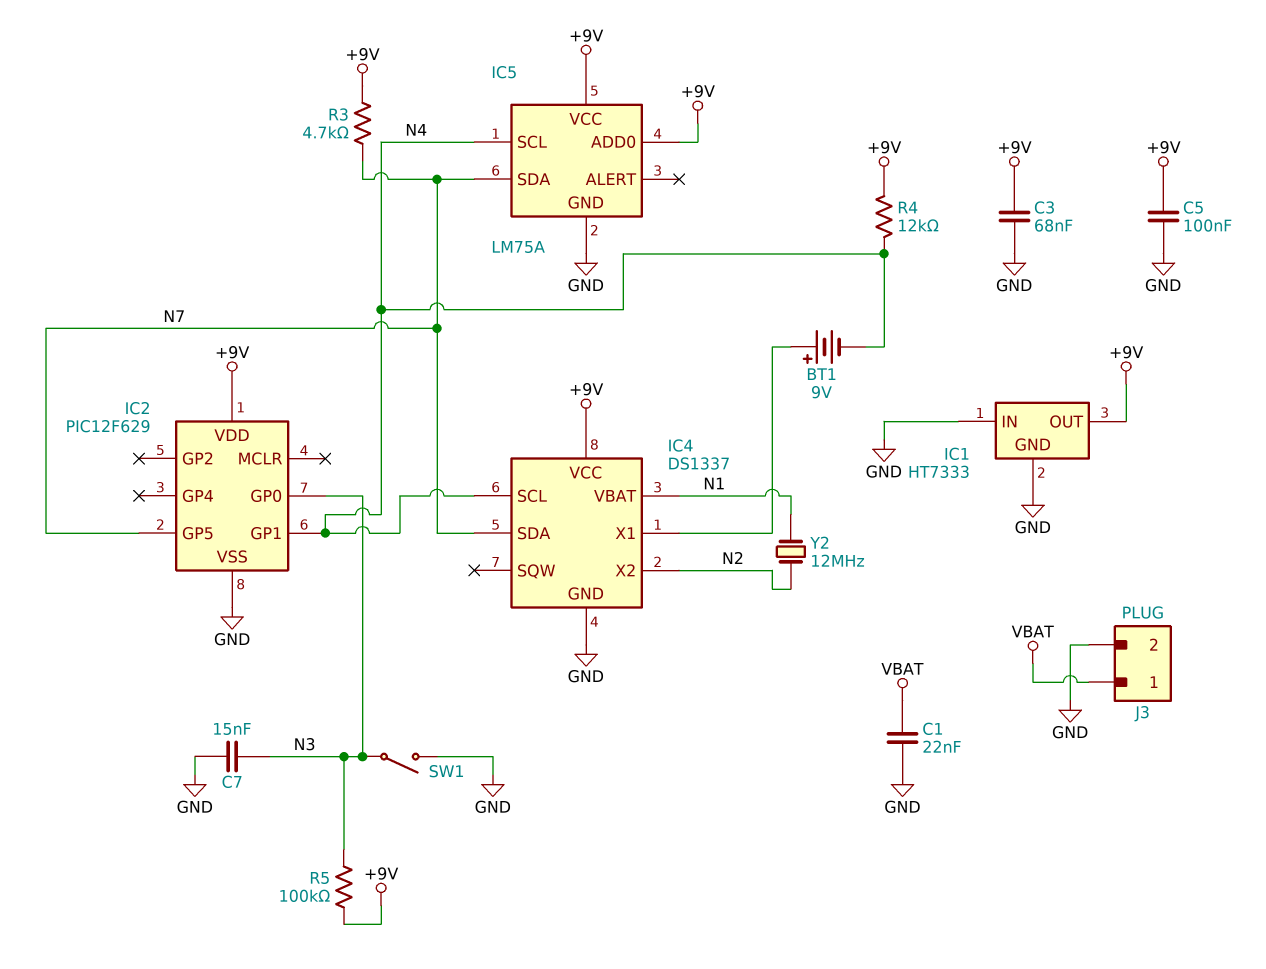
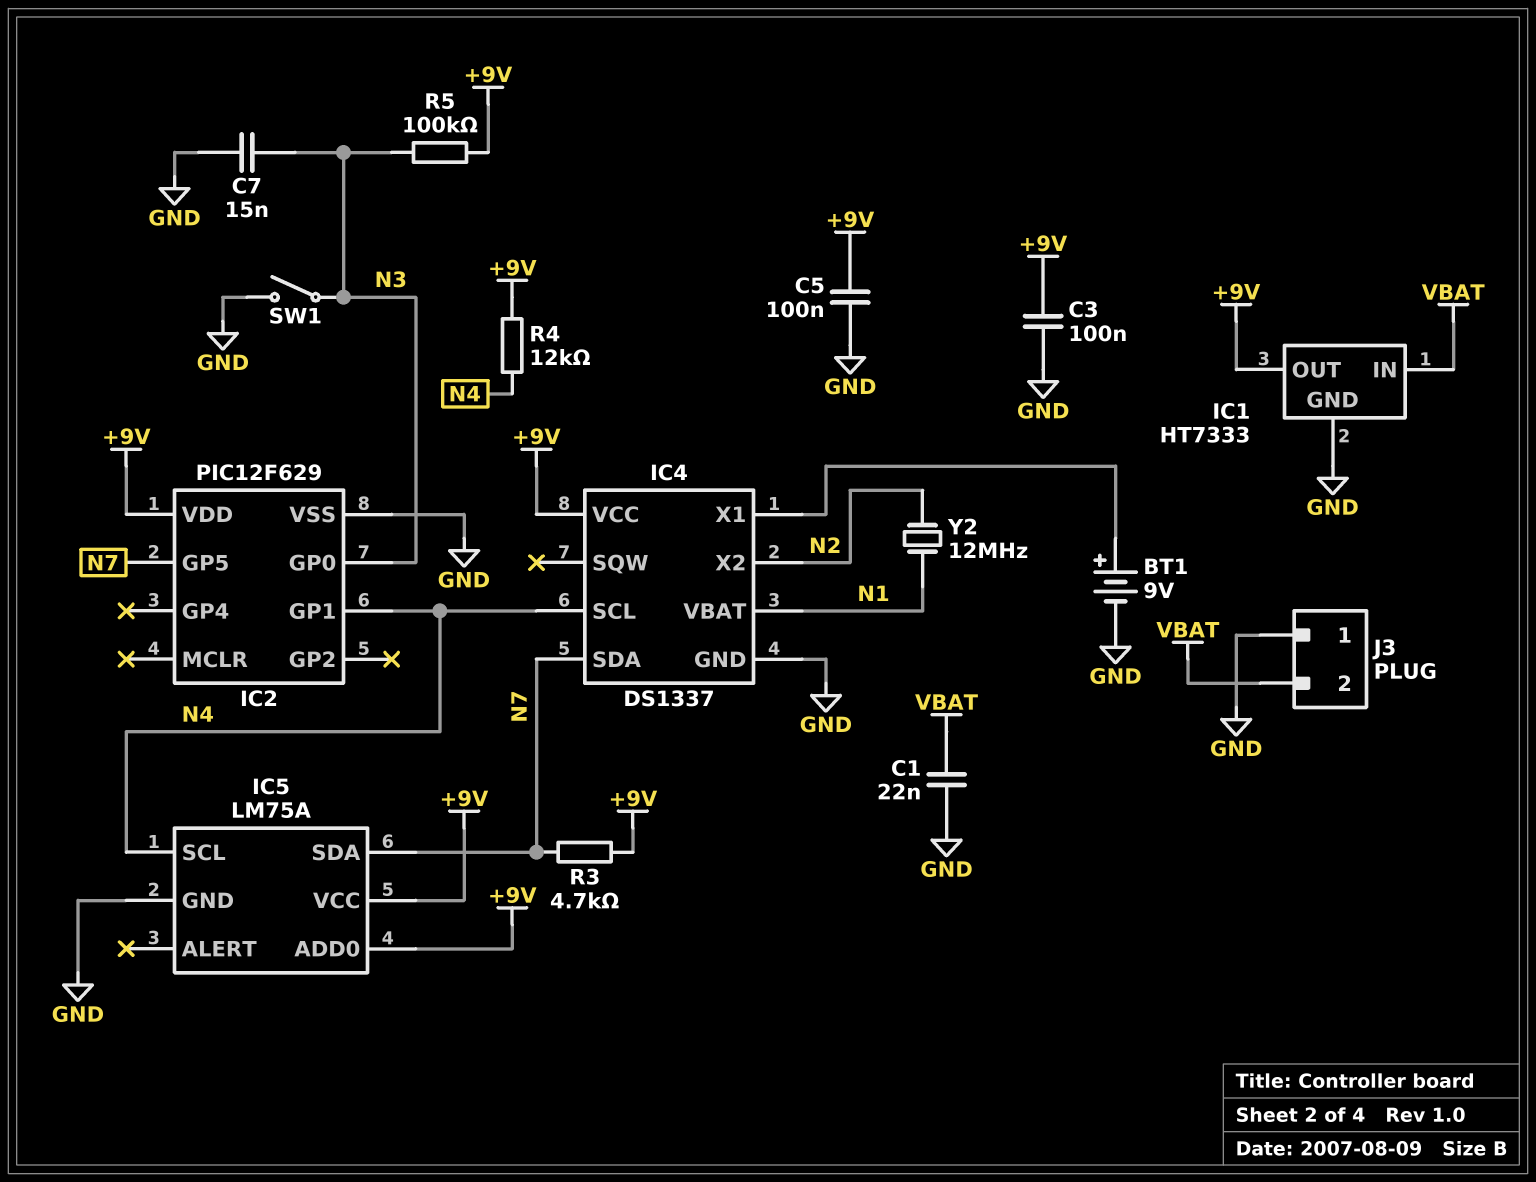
BT1: 9V (plus IC4/X1, minus N4) -> 9V (plus IC4/X1, minus GND)
C3: 68nF (+9V, GND) -> 100nF (+9V, GND)
IC1 pin IN: GND -> VBAT
J3 pin 1: VBAT -> GND
J3 pin 2: GND -> VBAT

